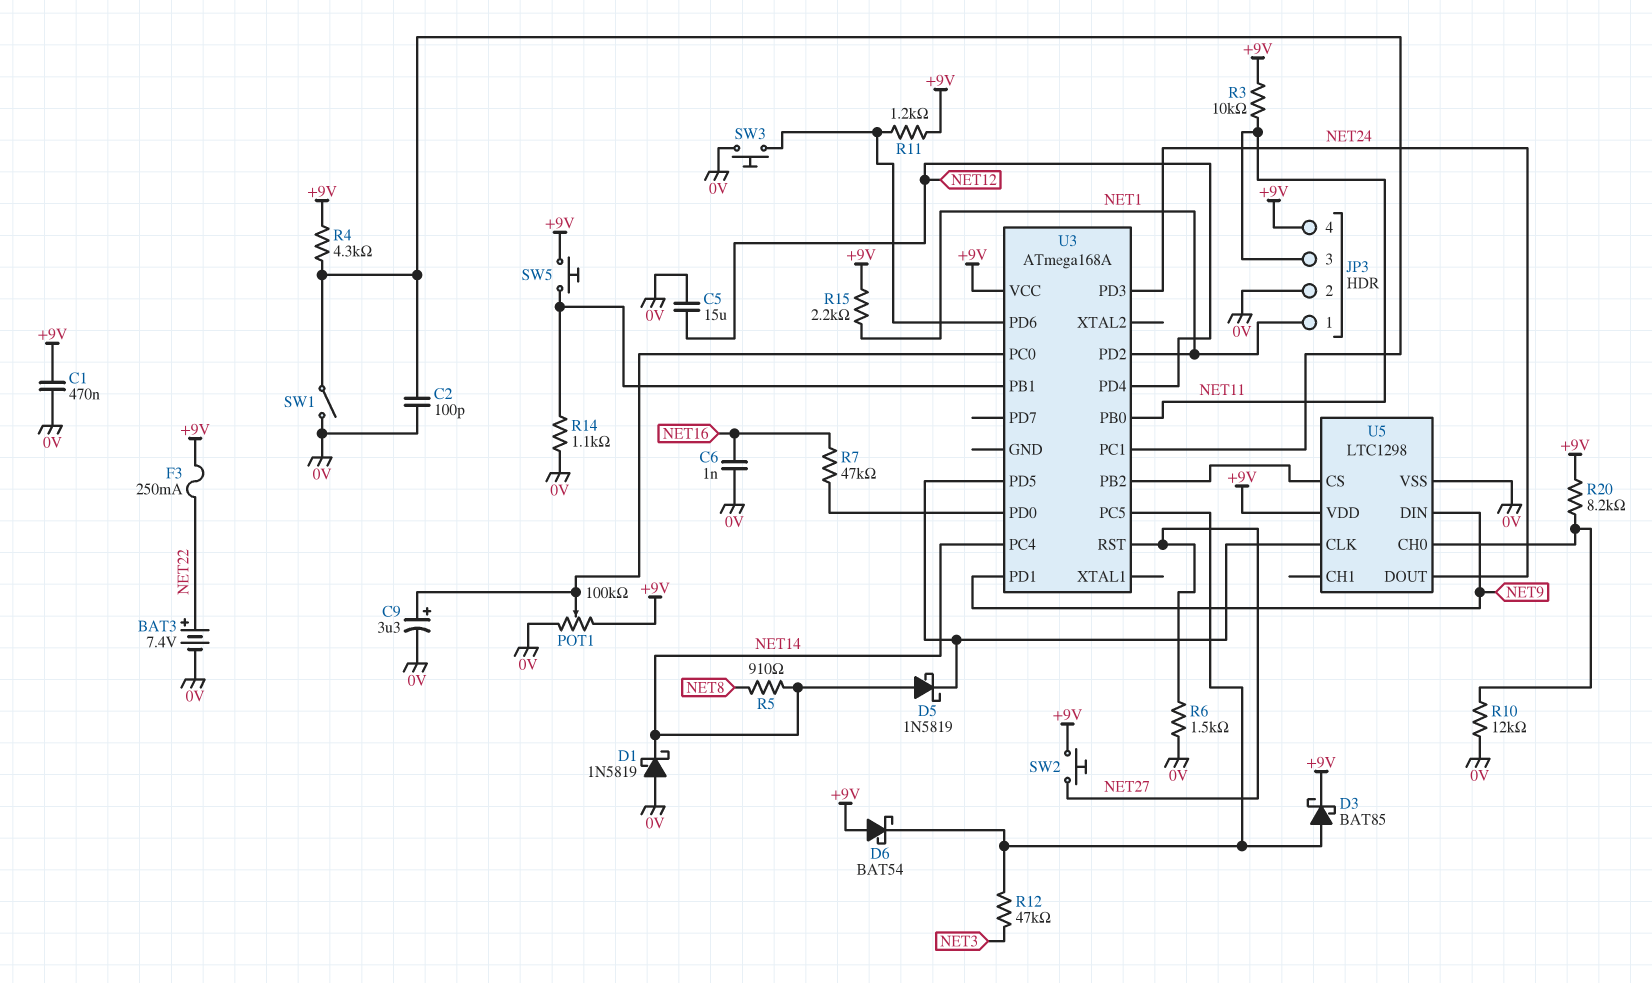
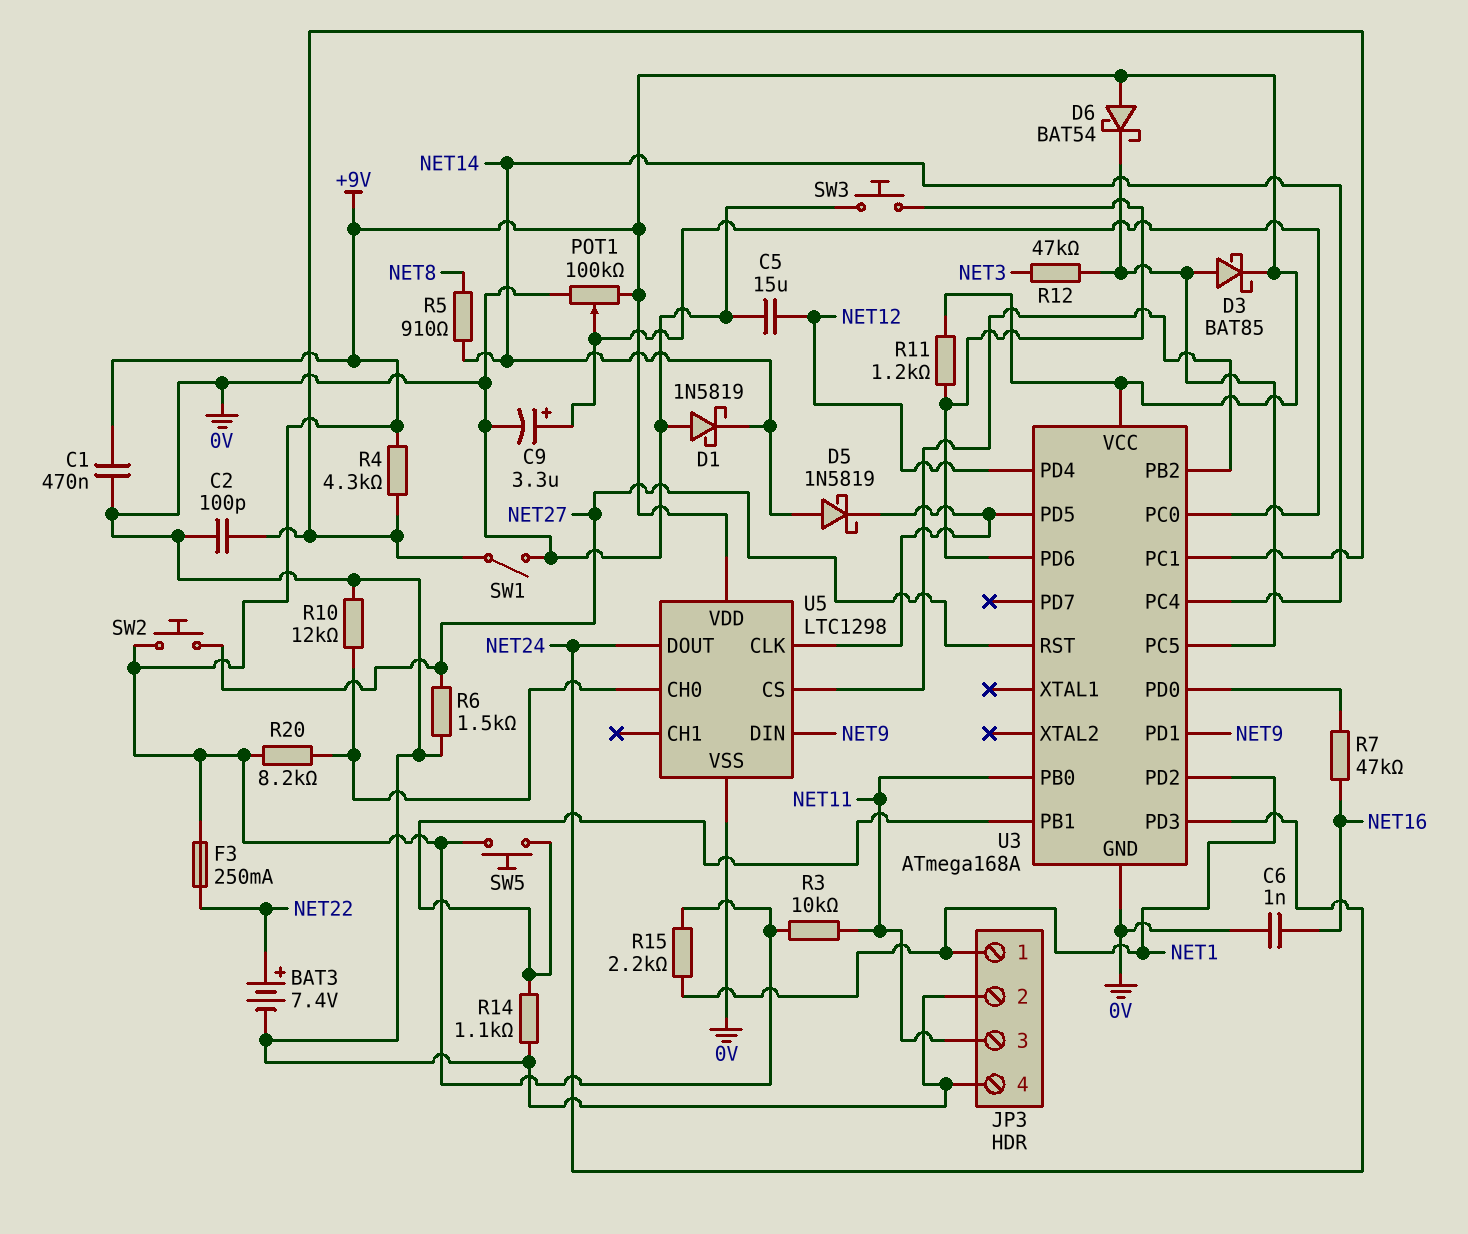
JP3 pin 4: +9V -> 0V
U3 pin GND: none -> 0V

